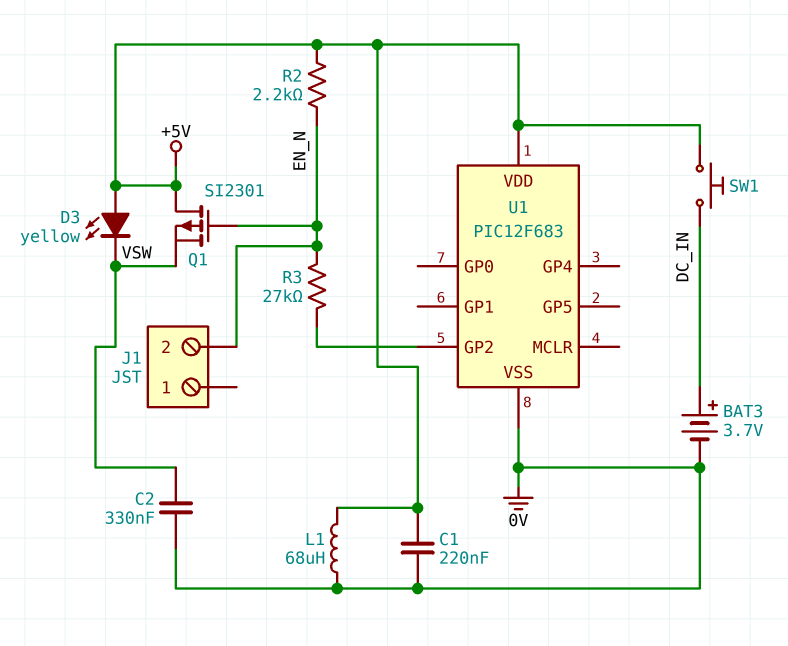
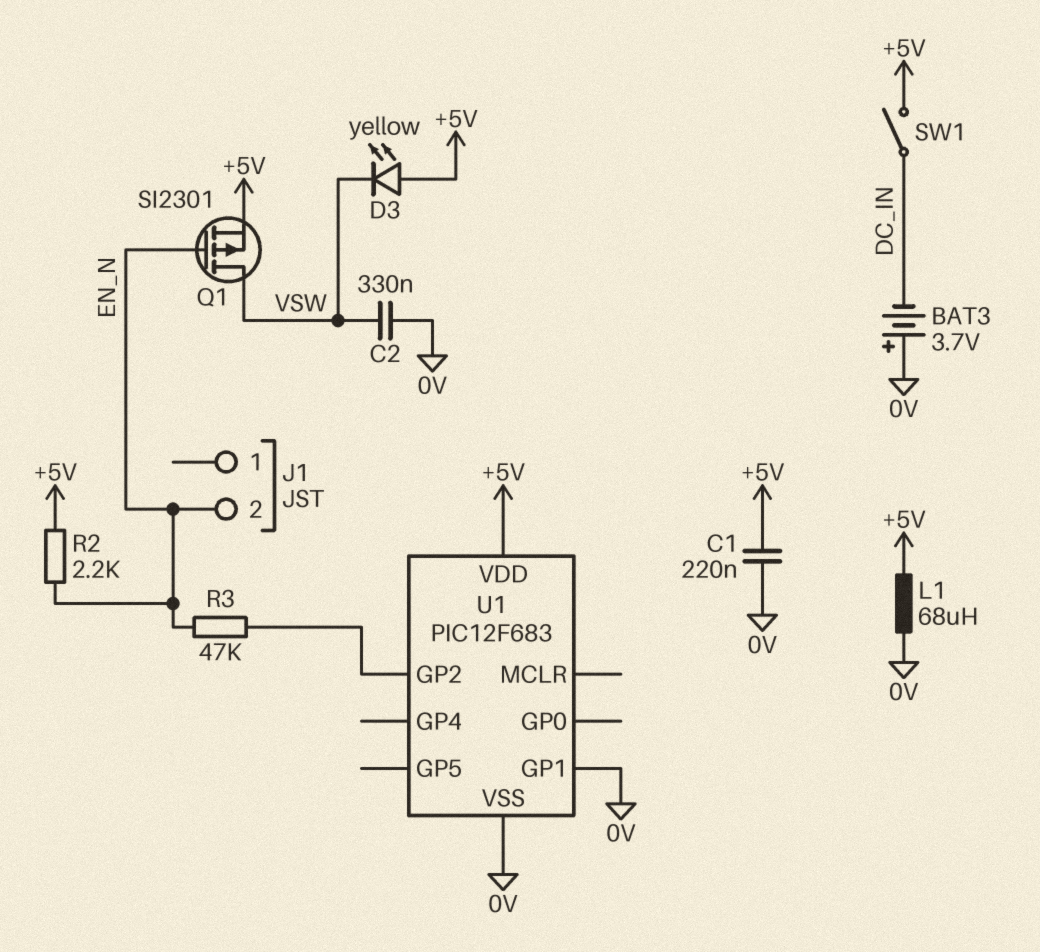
BAT3: 3.7V (plus DC_IN, minus 0V) -> 3.7V (plus 0V, minus DC_IN)
Q1: PMOS SI2301 (G EN_N, D +5V, S VSW) -> PMOS SI2301 (G EN_N, D VSW, S +5V)
R3: 27k (EN_N, U1/GP2) -> 47k (EN_N, U1/GP2)
SW1: button (+5V, DC_IN) -> switch (+5V, DC_IN)
U1 pin GP1: none -> 0V

